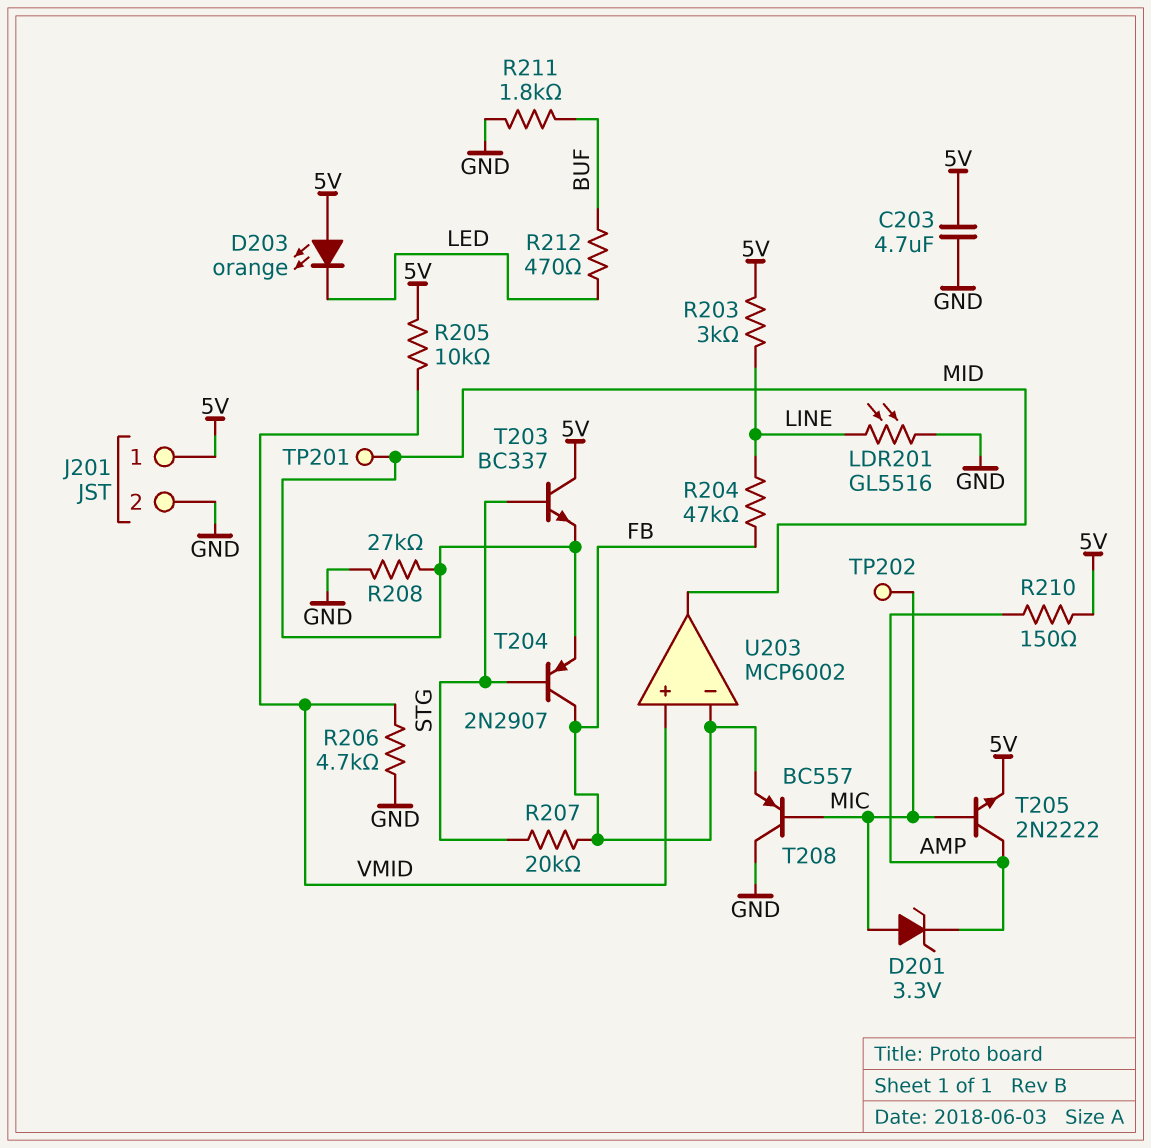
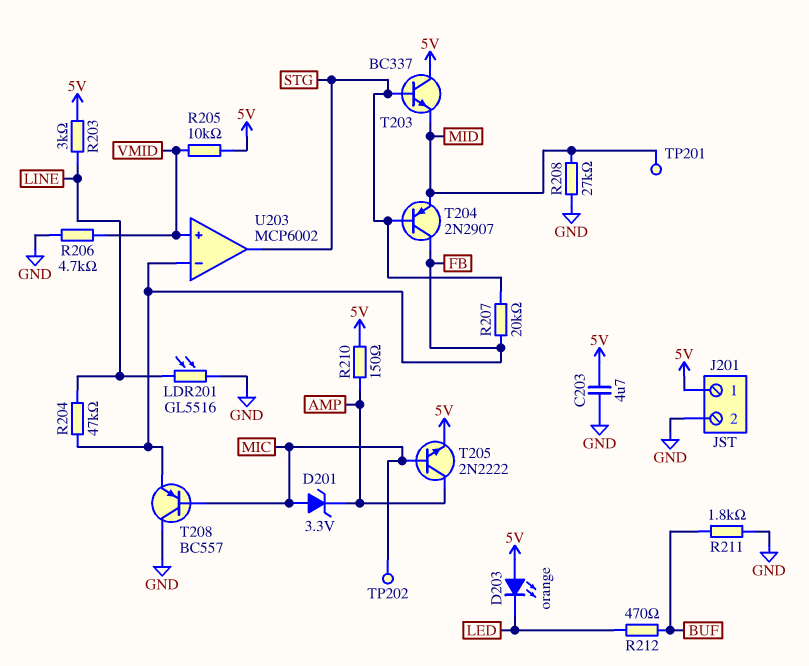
U203 pin out: MID -> STG

